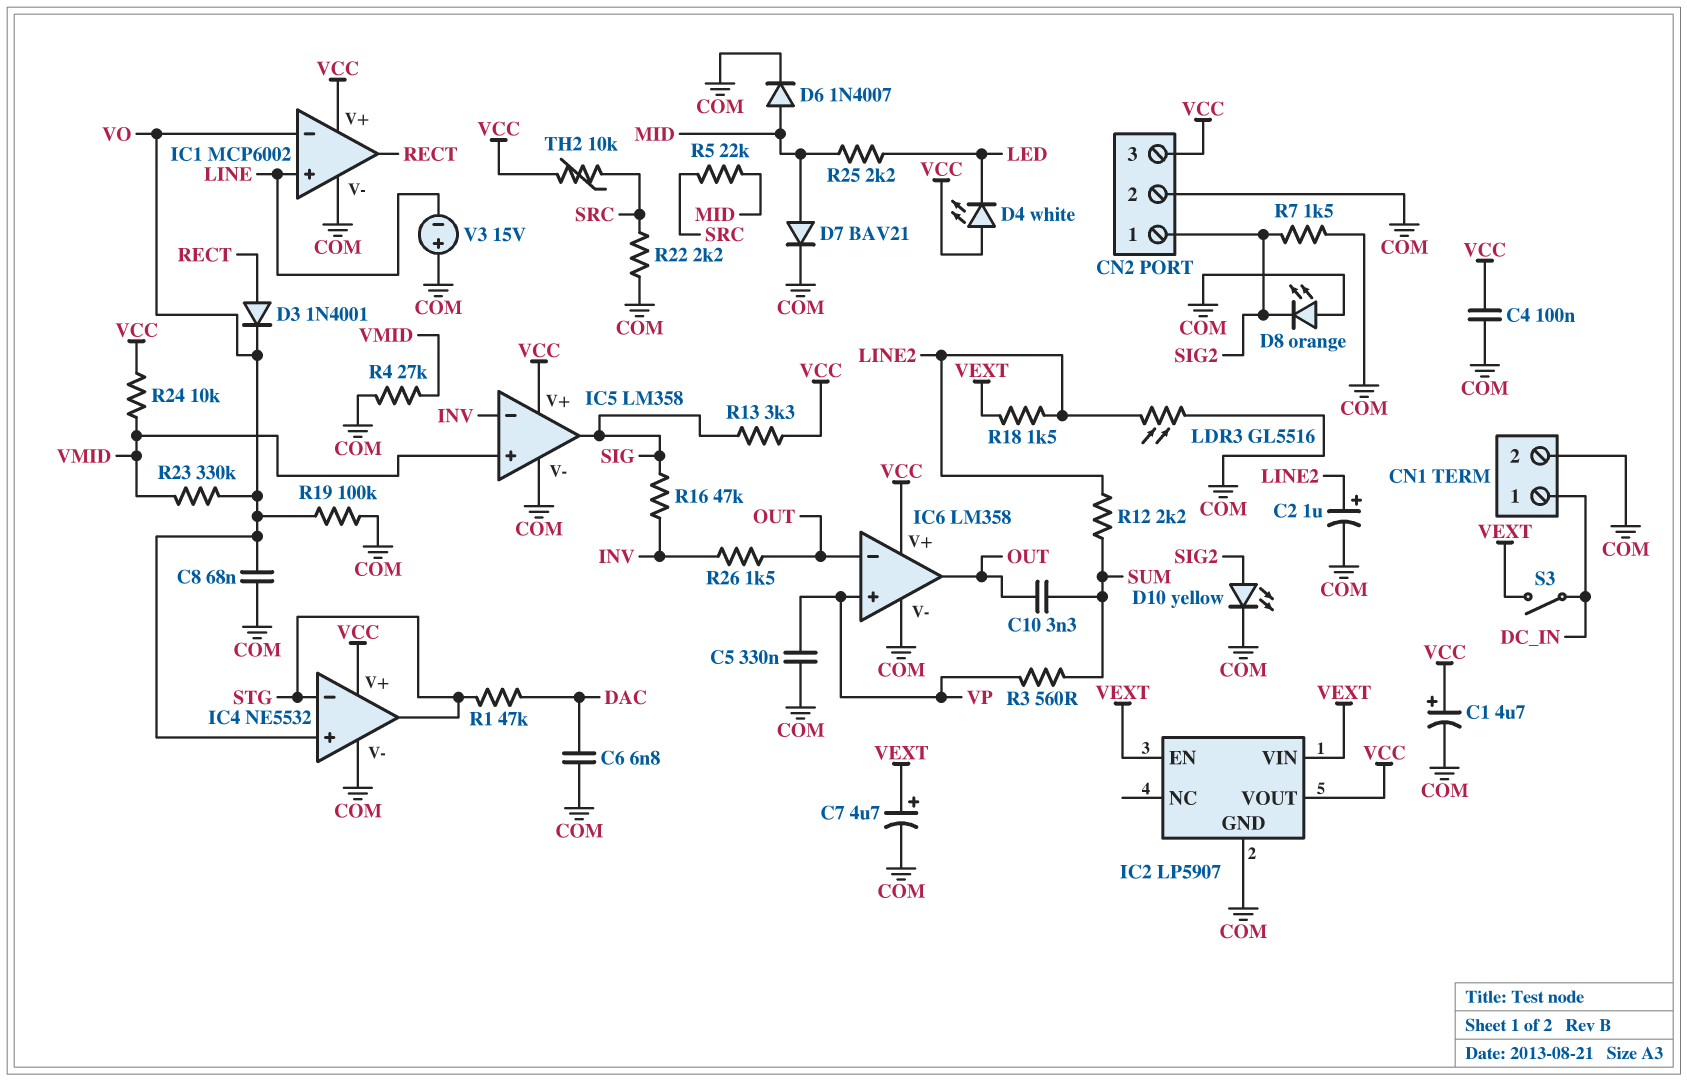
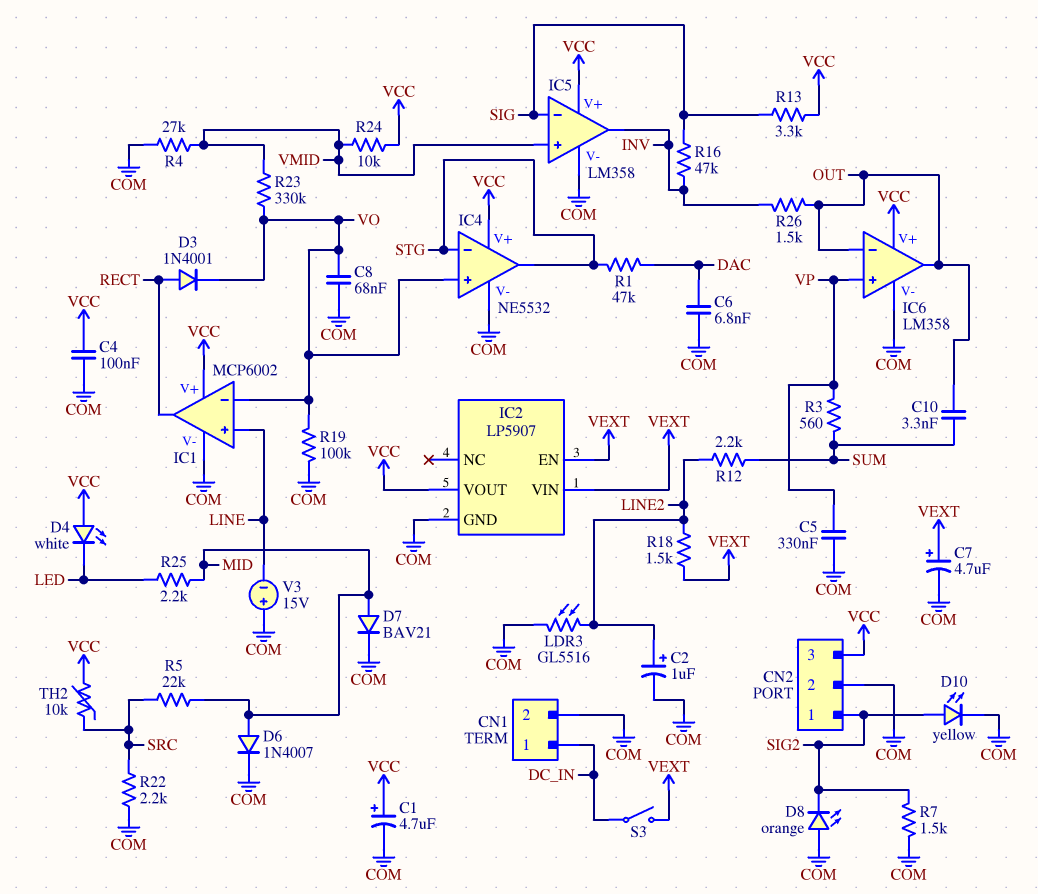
IC5 pin in-: INV -> SIG
IC5 pin out: SIG -> INV

